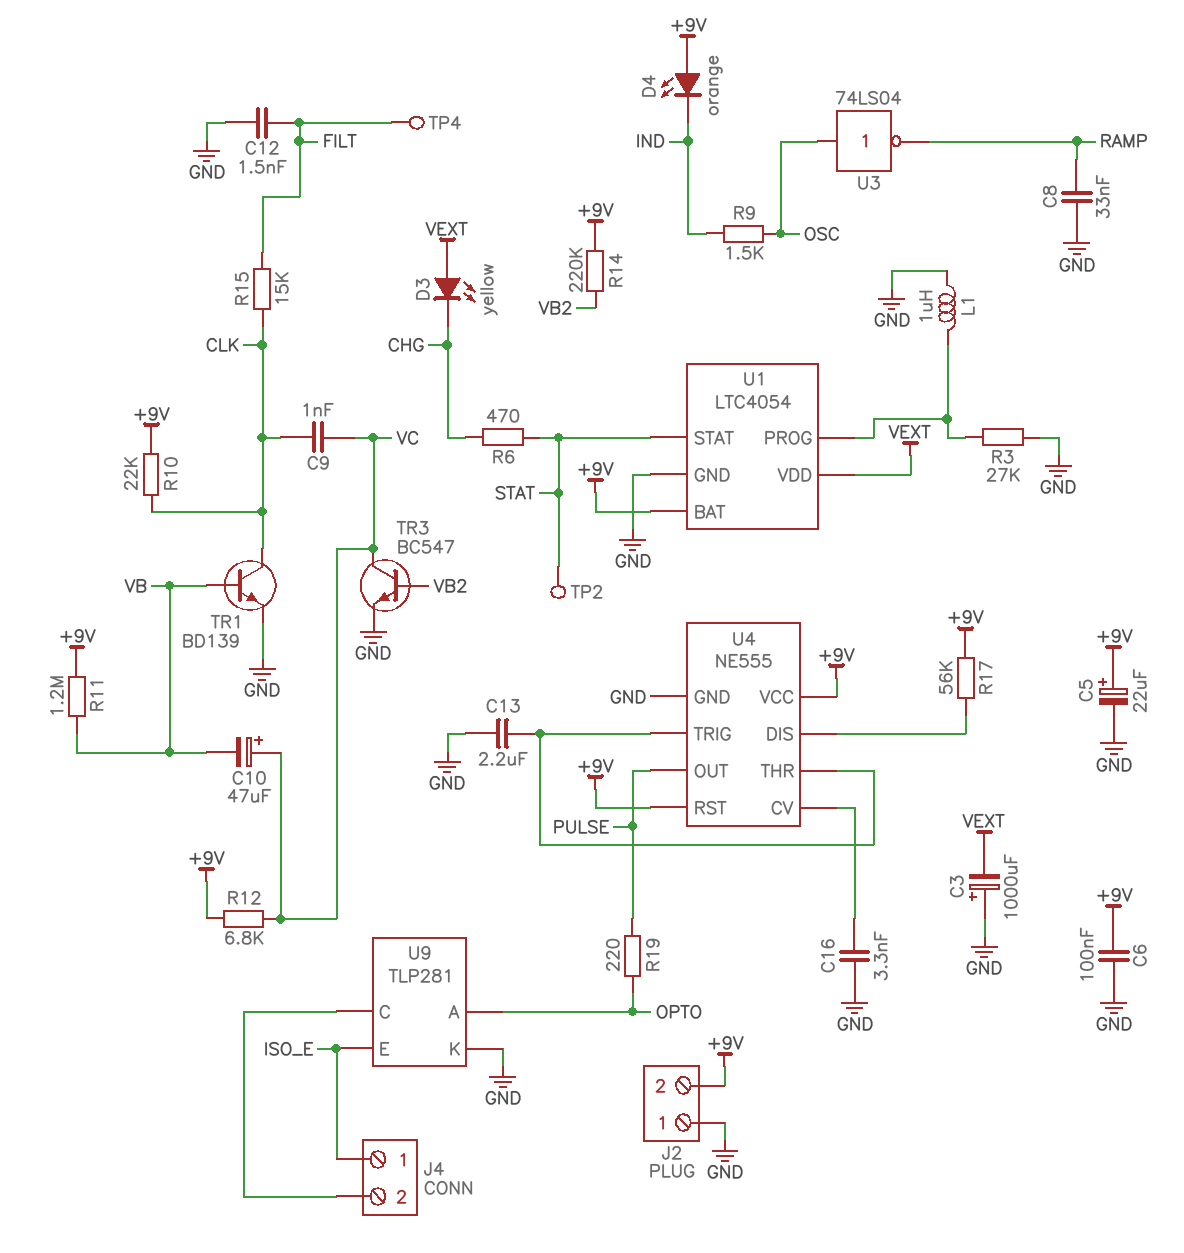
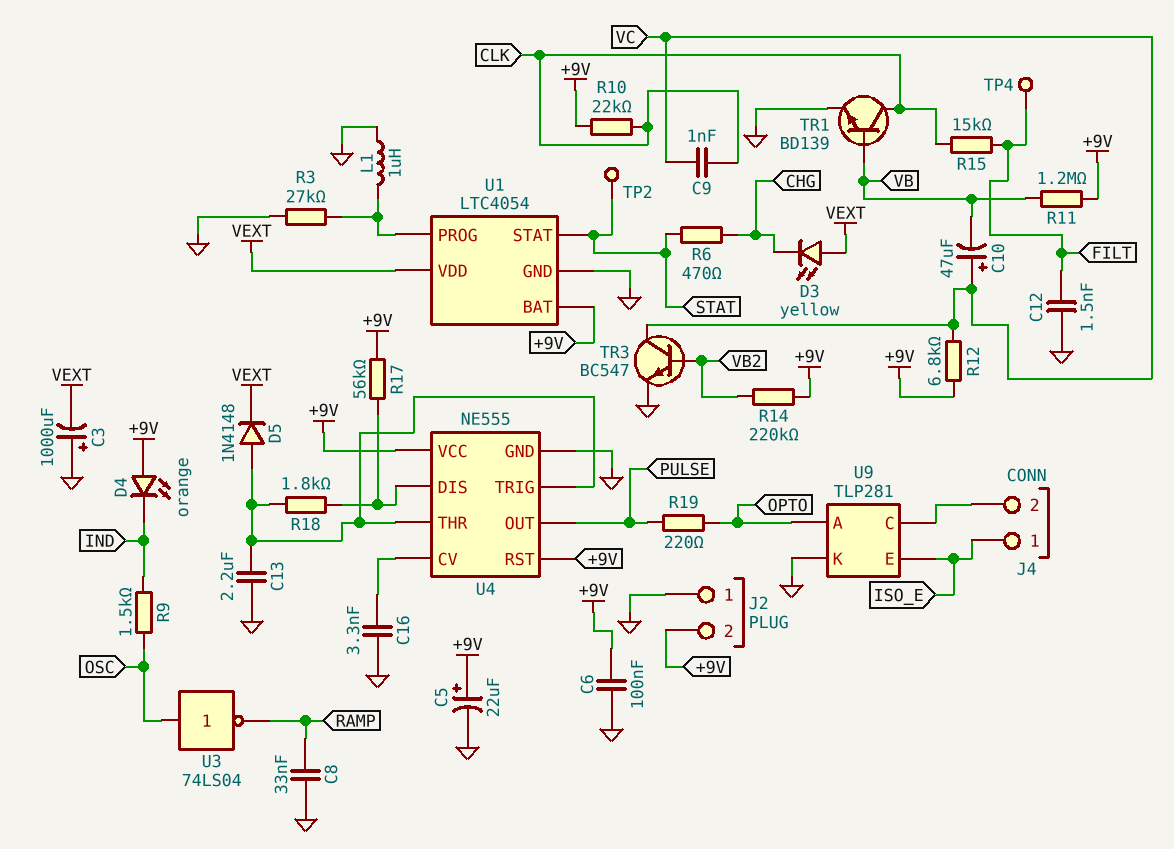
D5: none -> diode 1N4148 (A U4/THR, K VEXT)
R18: none -> 1.8k (U4/DIS, U4/THR)

